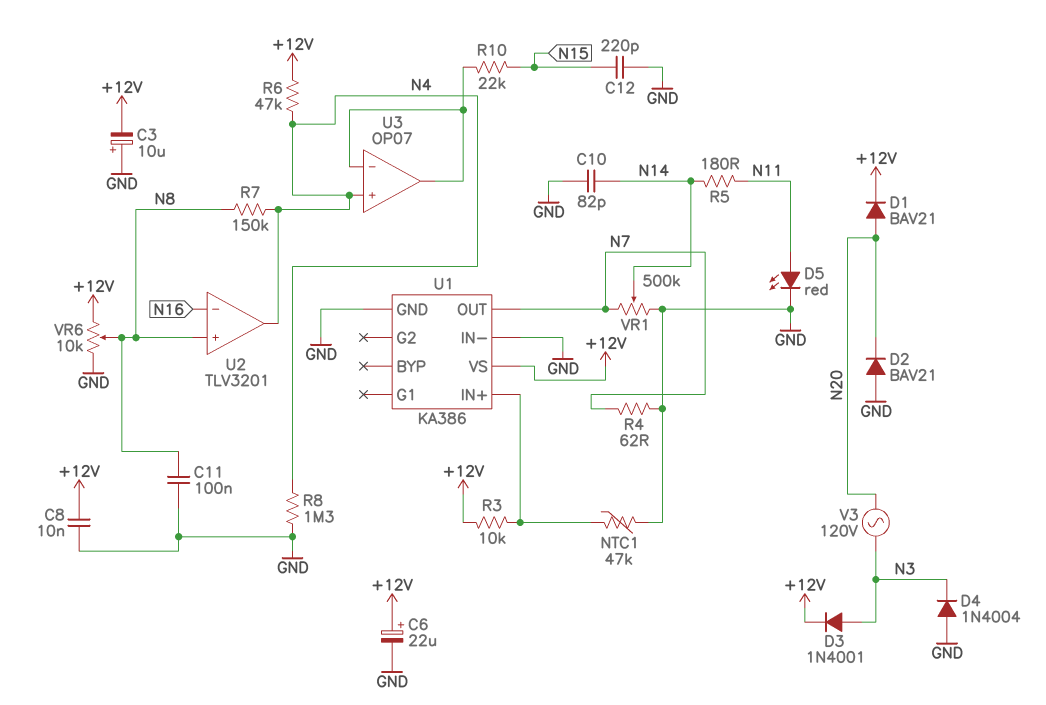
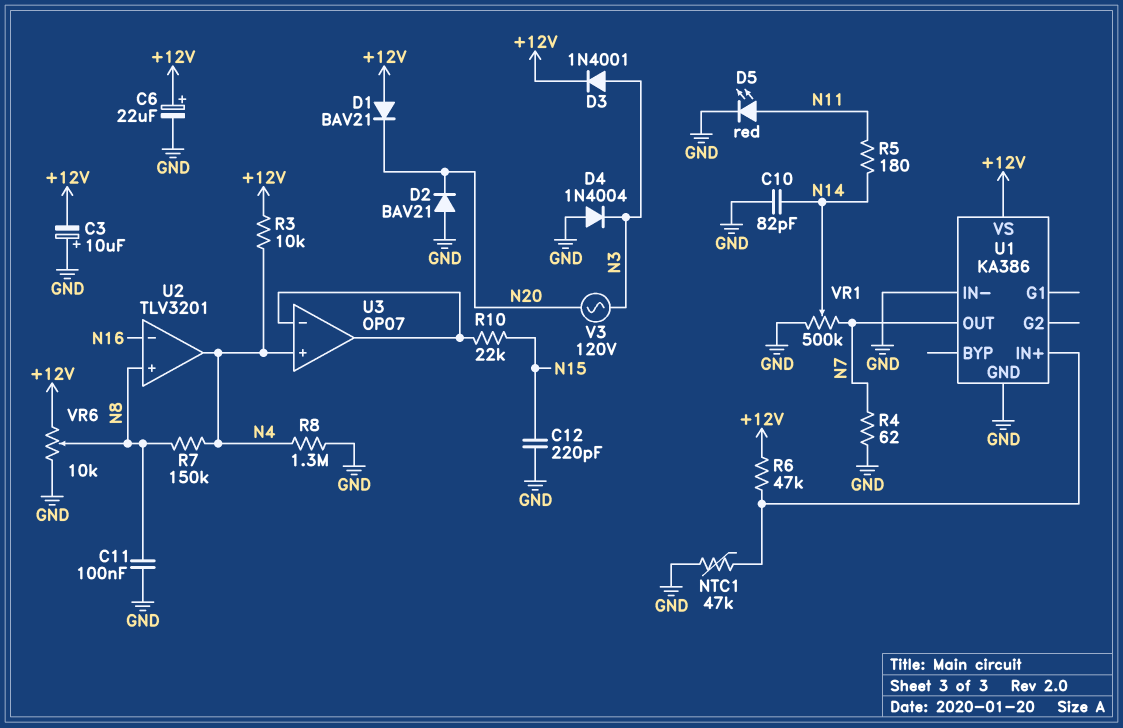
C8: 10nF (+12V, GND) -> none
D1: diode BAV21 (A N20, K +12V) -> diode BAV21 (A +12V, K N20)
R3: 10k (+12V, U1/IN+) -> 10k (+12V, N4)
R6: 47k (+12V, N4) -> 47k (+12V, U1/IN+)

